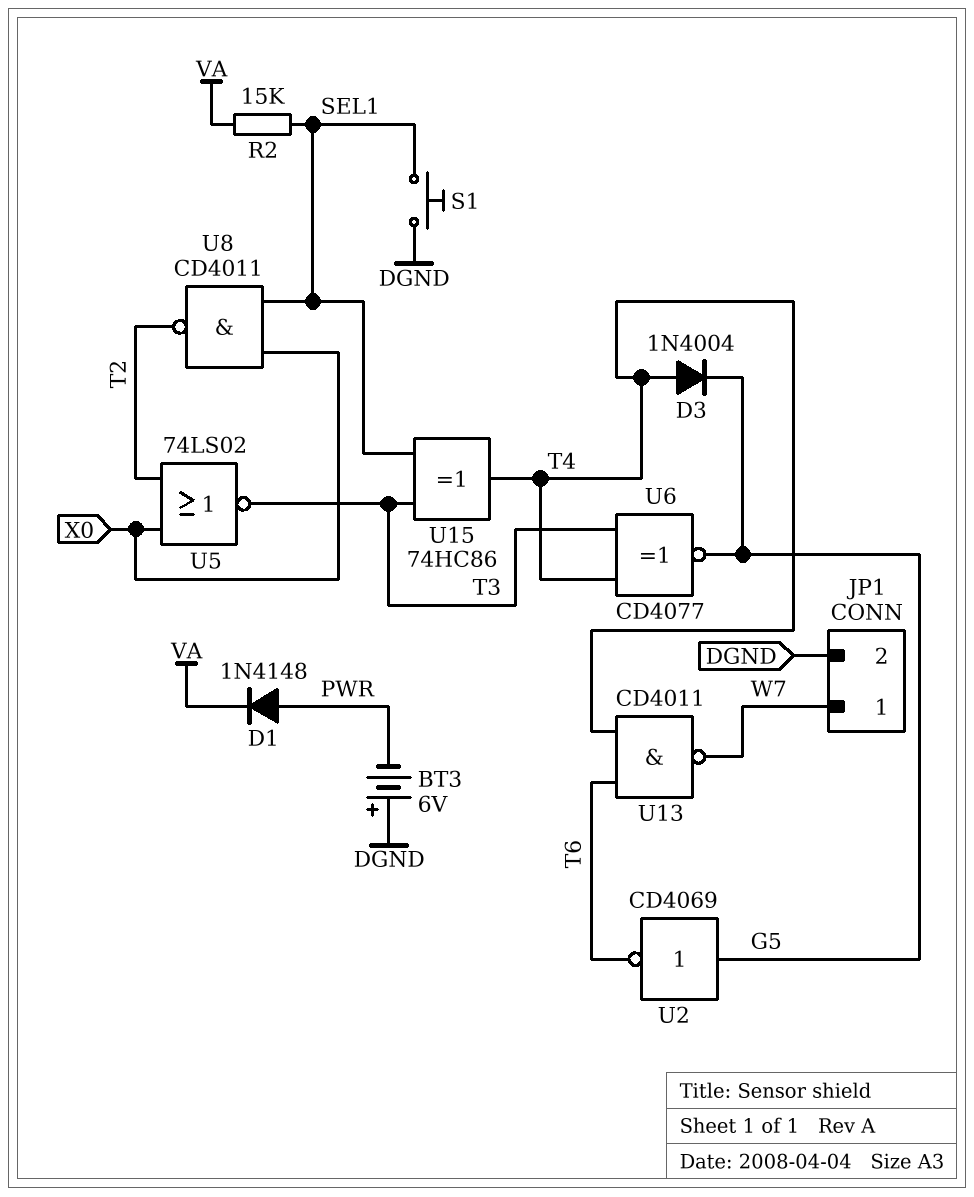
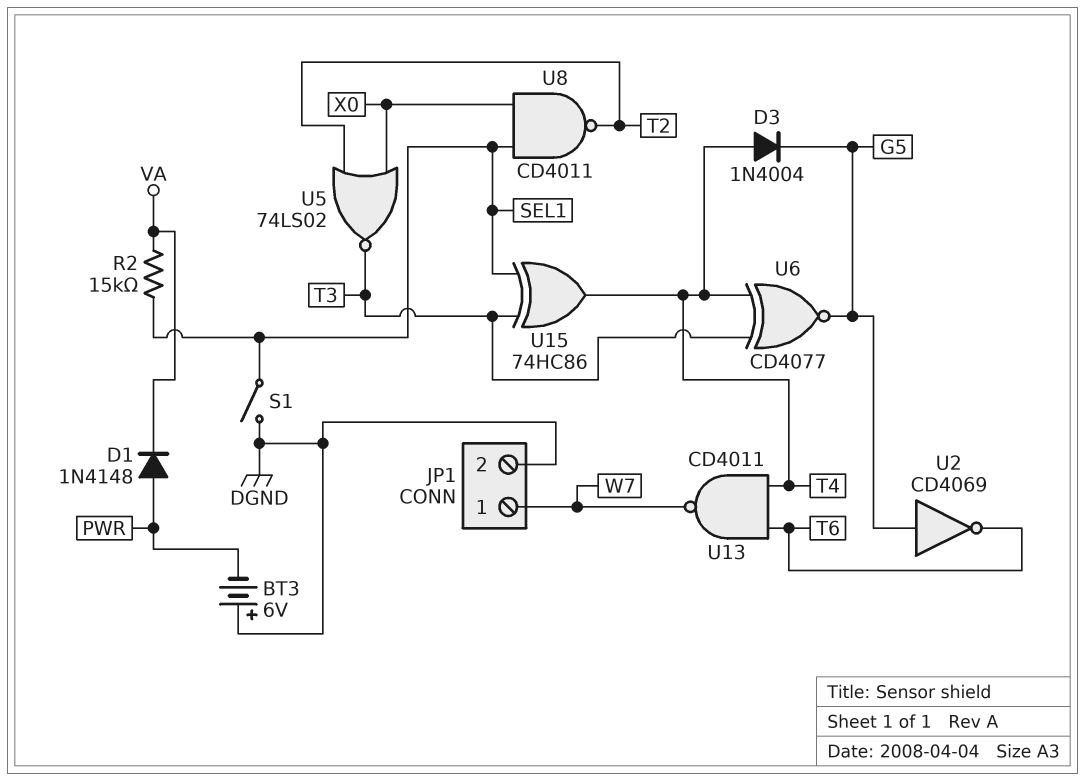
S1: button (DGND, SEL1) -> switch (DGND, SEL1)

